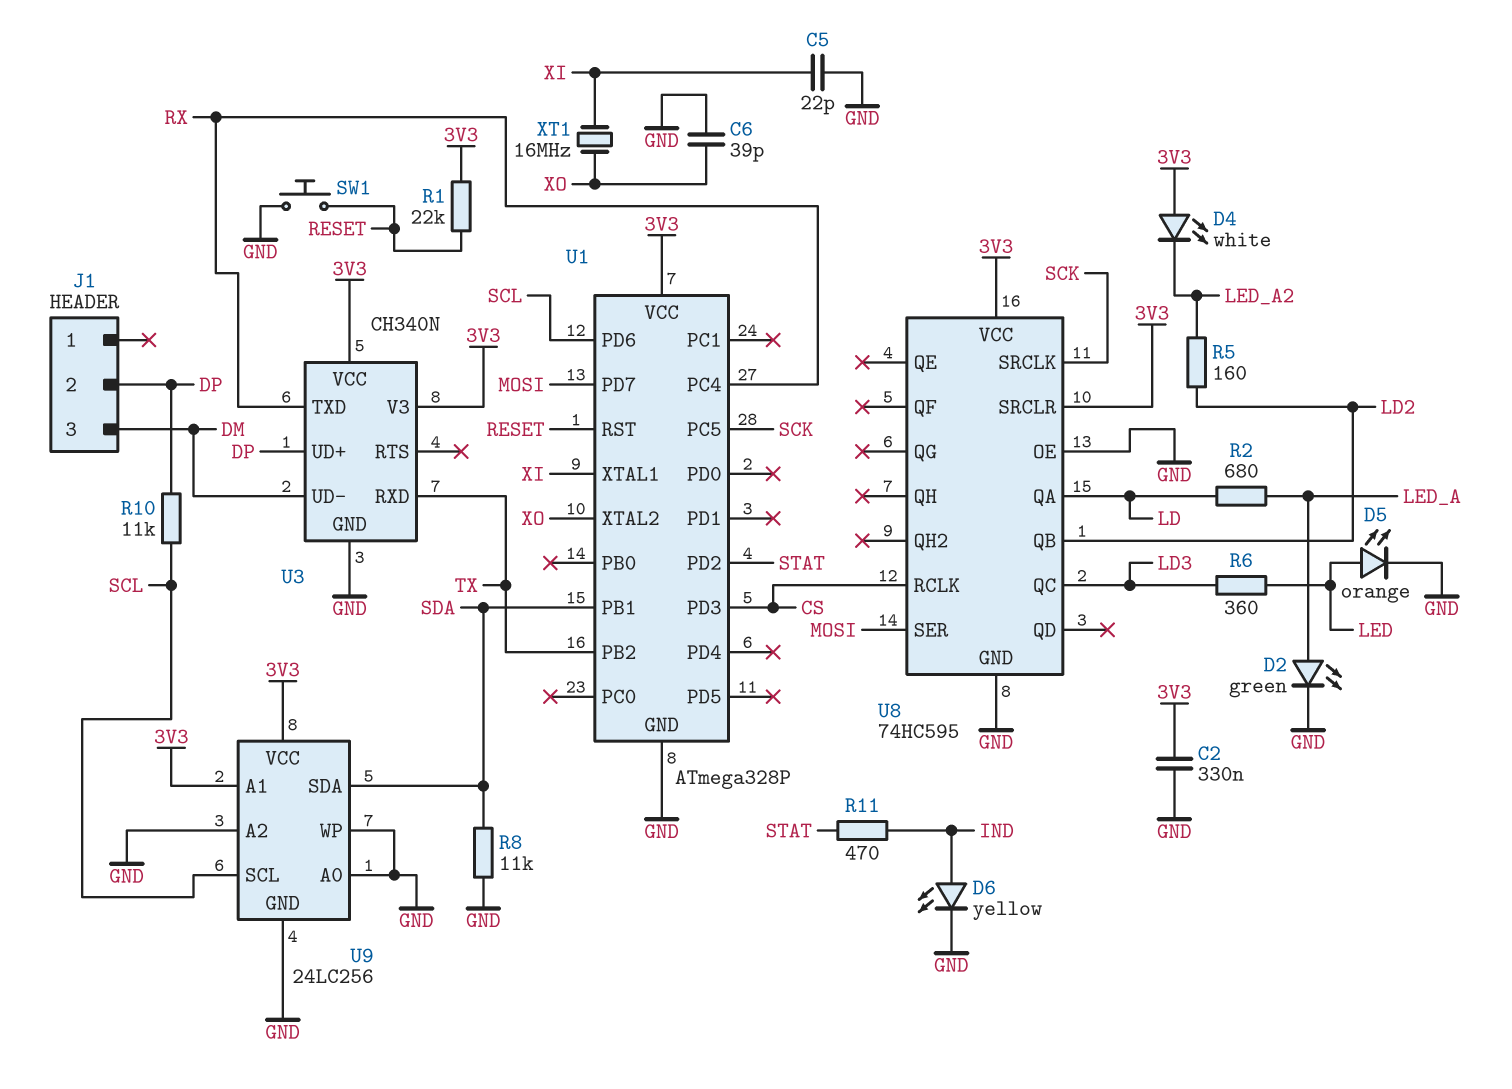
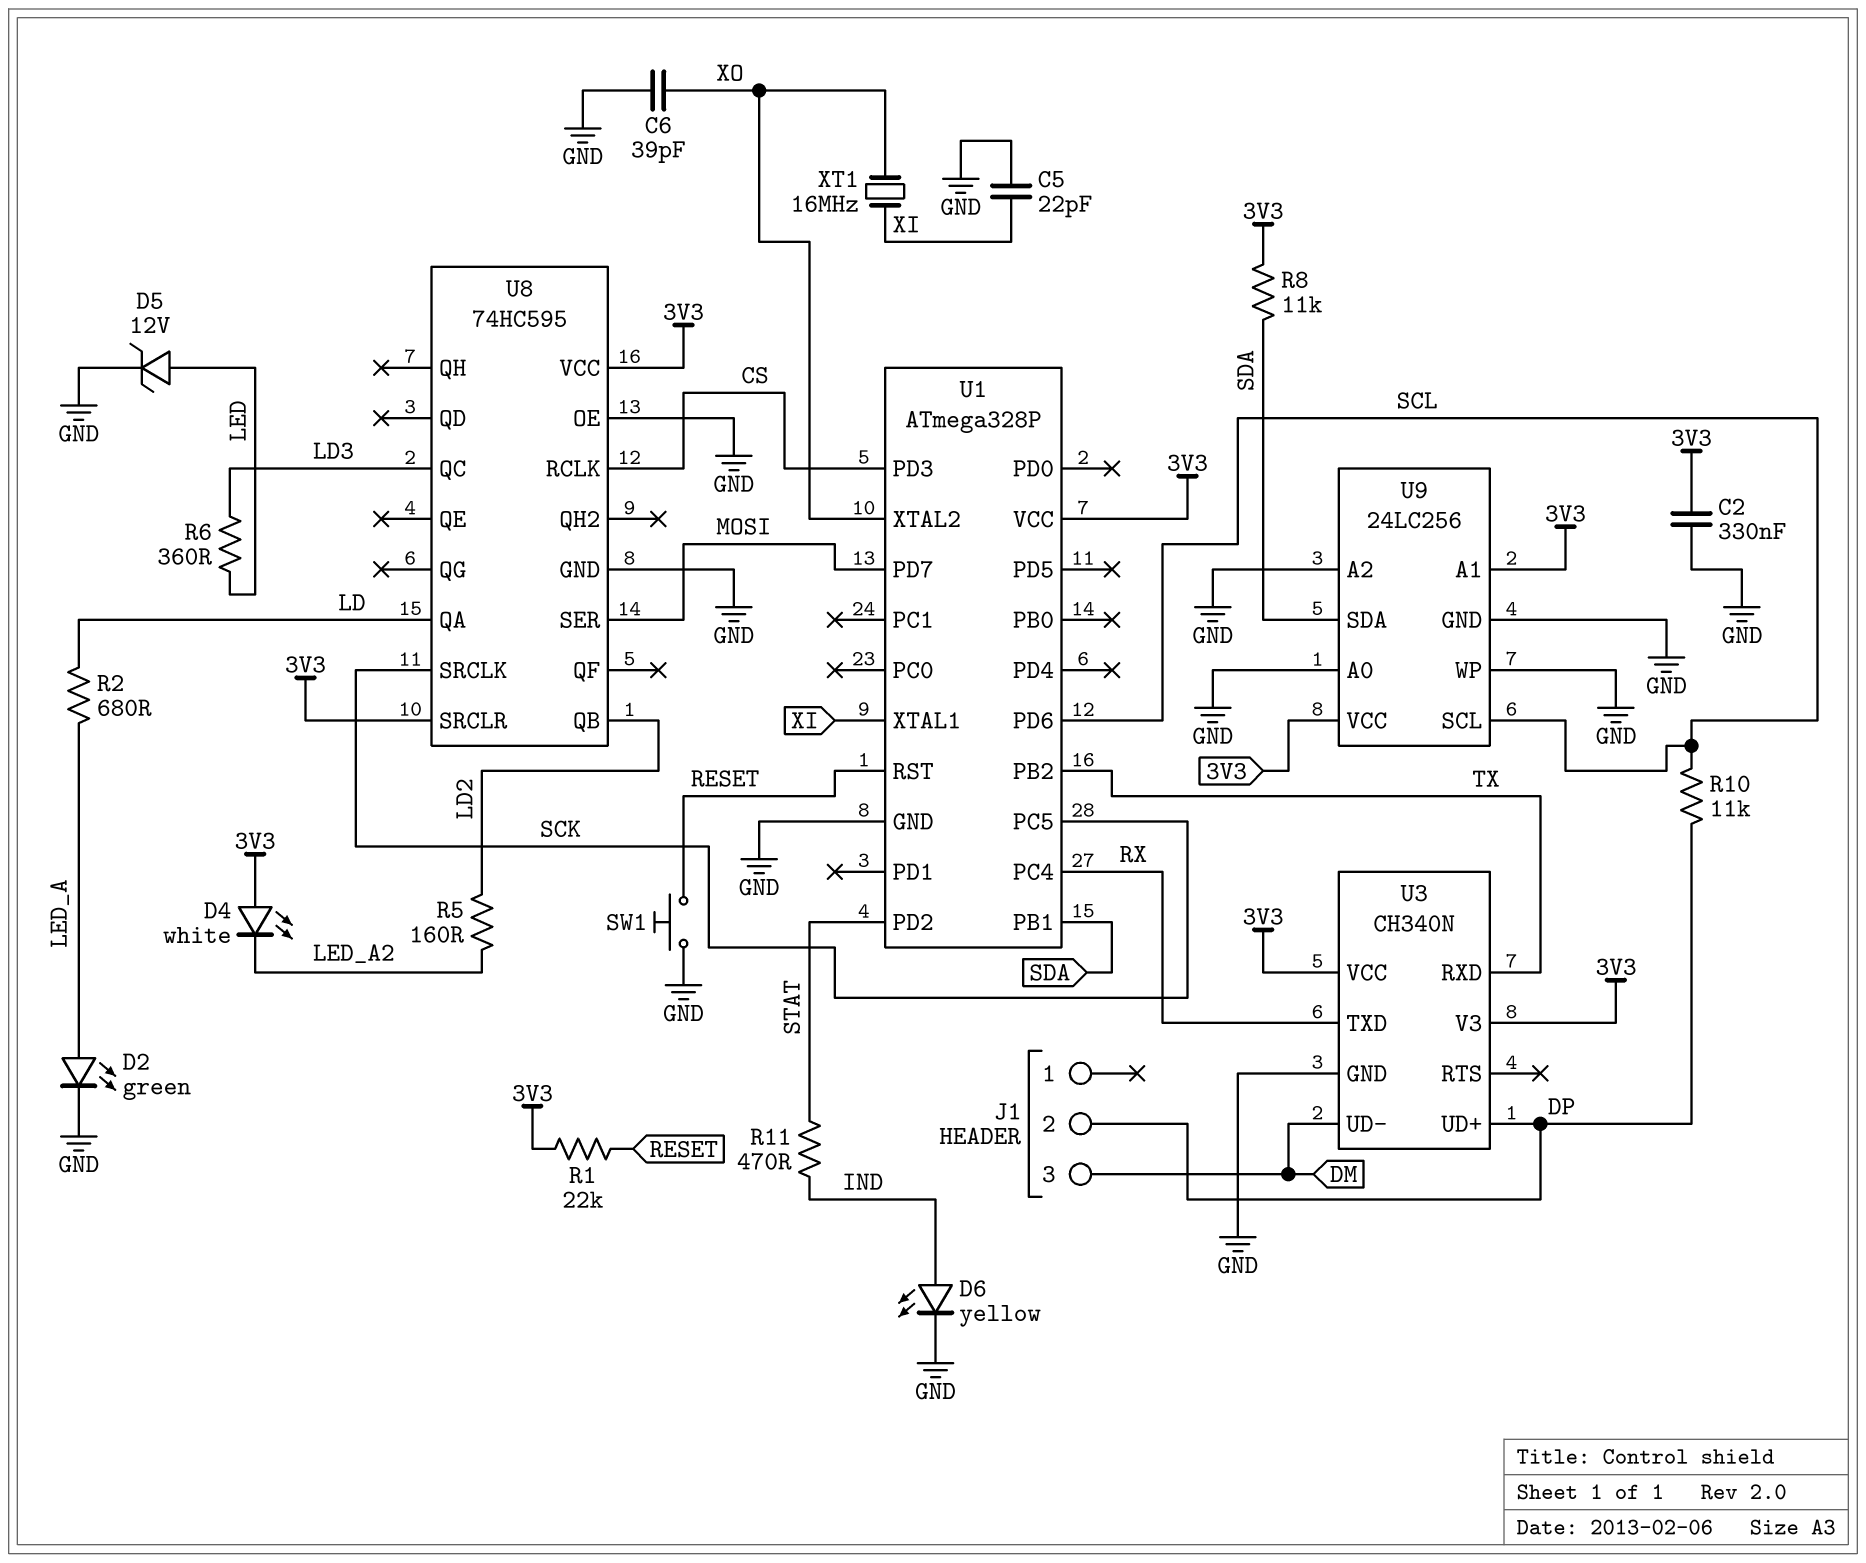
D5: LED orange (A LED, K GND) -> zener 12V (A LED, K GND)
R8: 11k (GND, SDA) -> 11k (3V3, SDA)

